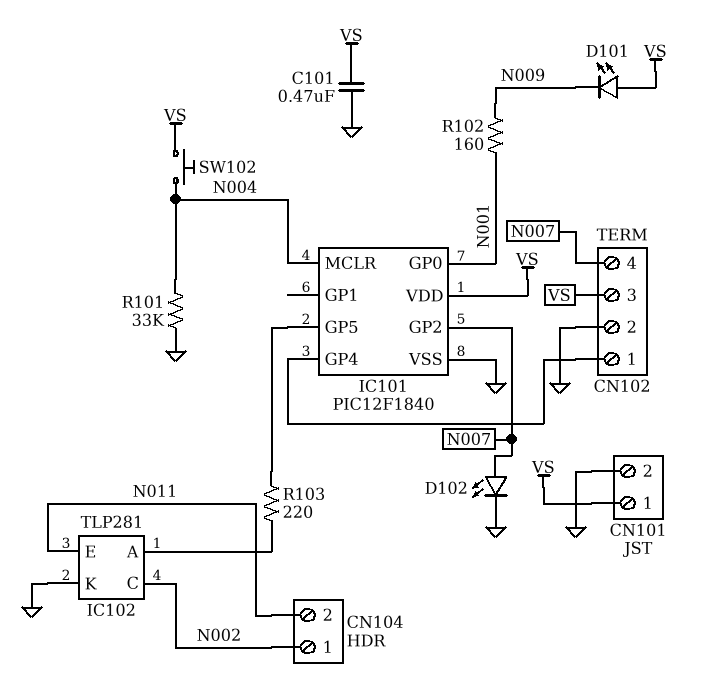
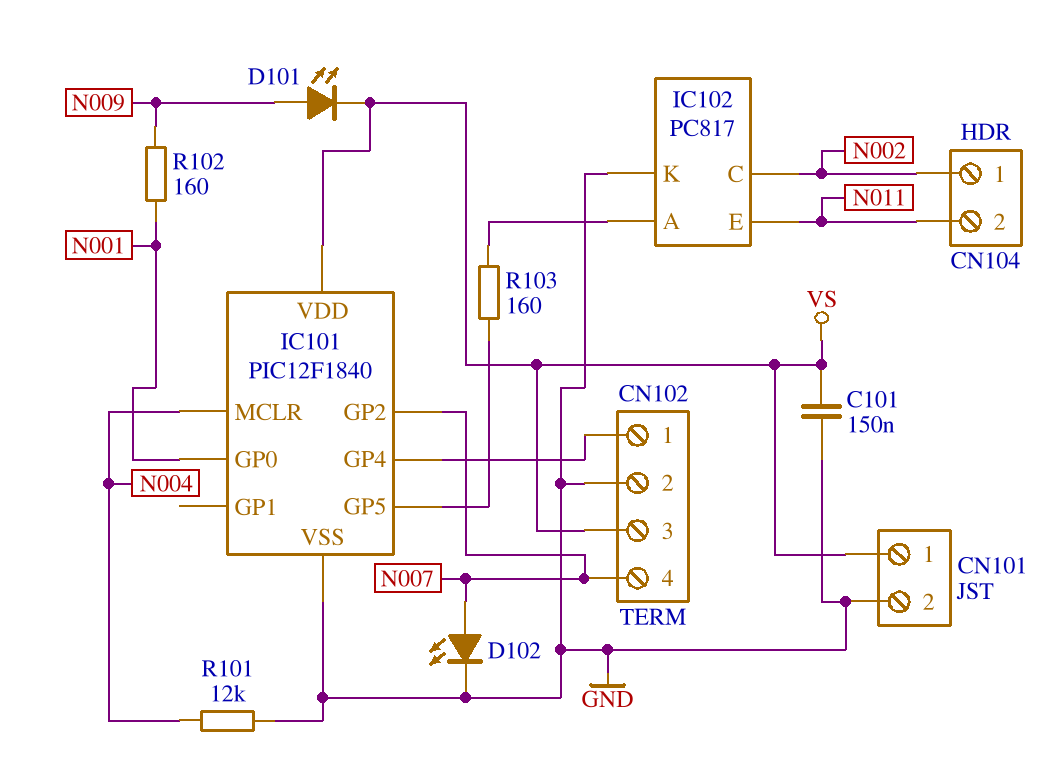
C101: 470nF (GND, VS) -> 150nF (GND, VS)
D101: LED (A VS, K N009) -> LED (A N009, K VS)
IC102: TLP281 -> PC817
R101: 33k (GND, N004) -> 12k (GND, N004)
R103: 220 (IC101/GP5, IC102/A) -> 160 (IC101/GP5, IC102/A)
SW102: button (N004, VS) -> none

